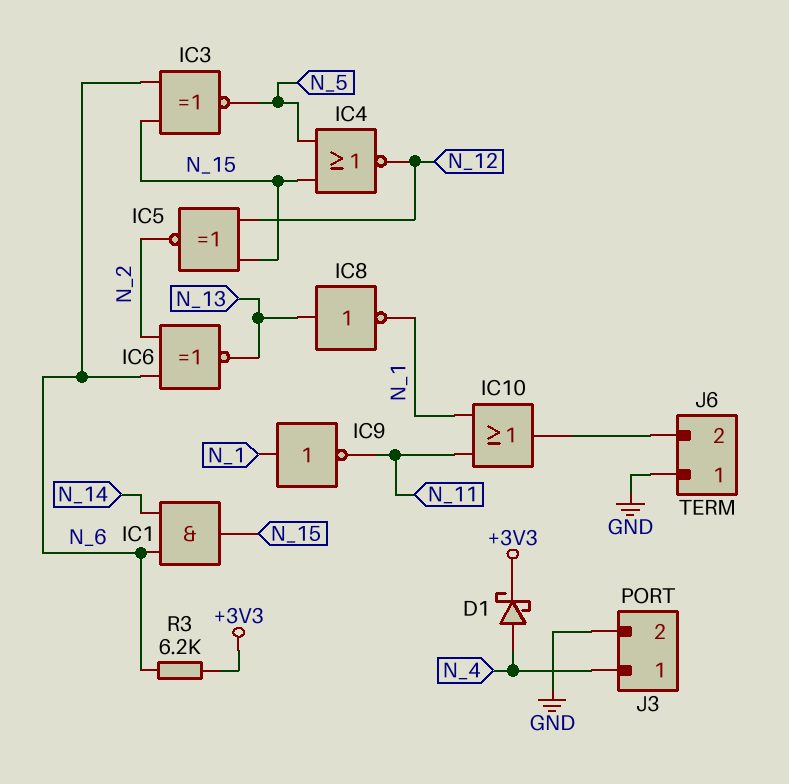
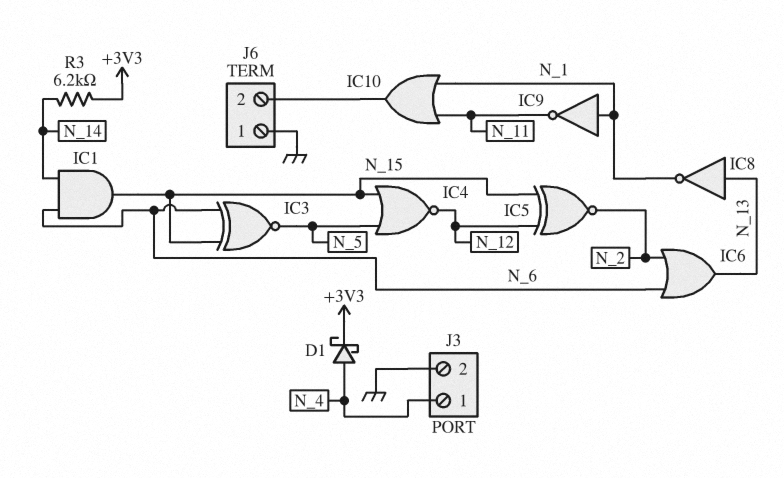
IC6: XNOR (in N_2, in N_6, out N_13) -> OR (in N_2, in N_6, out N_13)
R3: 6.2k (+3V3, N_6) -> 6.2k (+3V3, N_14)

